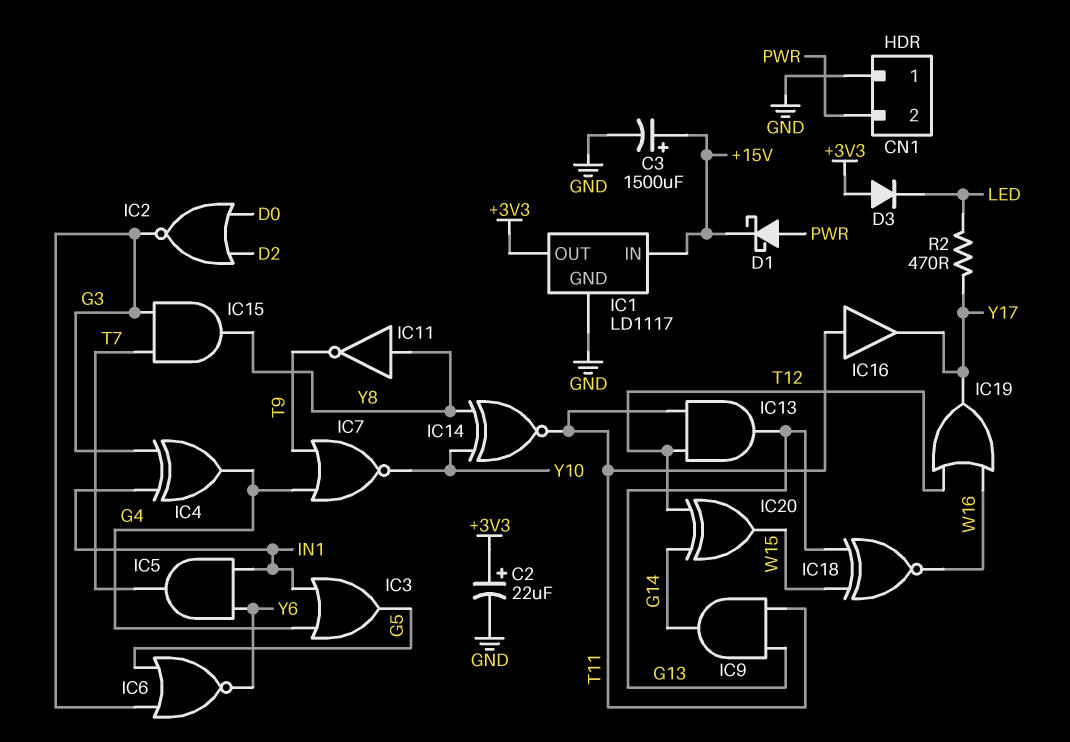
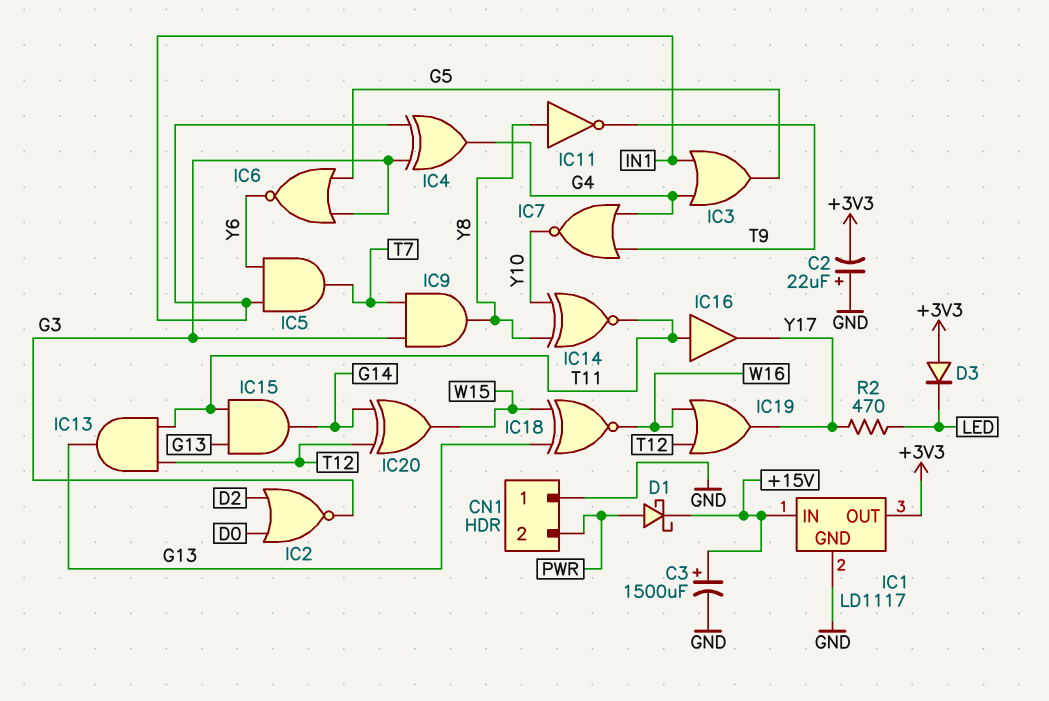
C2: 22uF (plus +3V3, minus GND) -> 22uF (plus GND, minus +3V3)
IC9: AND (in G13, in T11, out G14) -> AND (in G3, in T7, out Y8)
IC15: AND (in G3, in T7, out Y8) -> AND (in G13, in T11, out G14)

